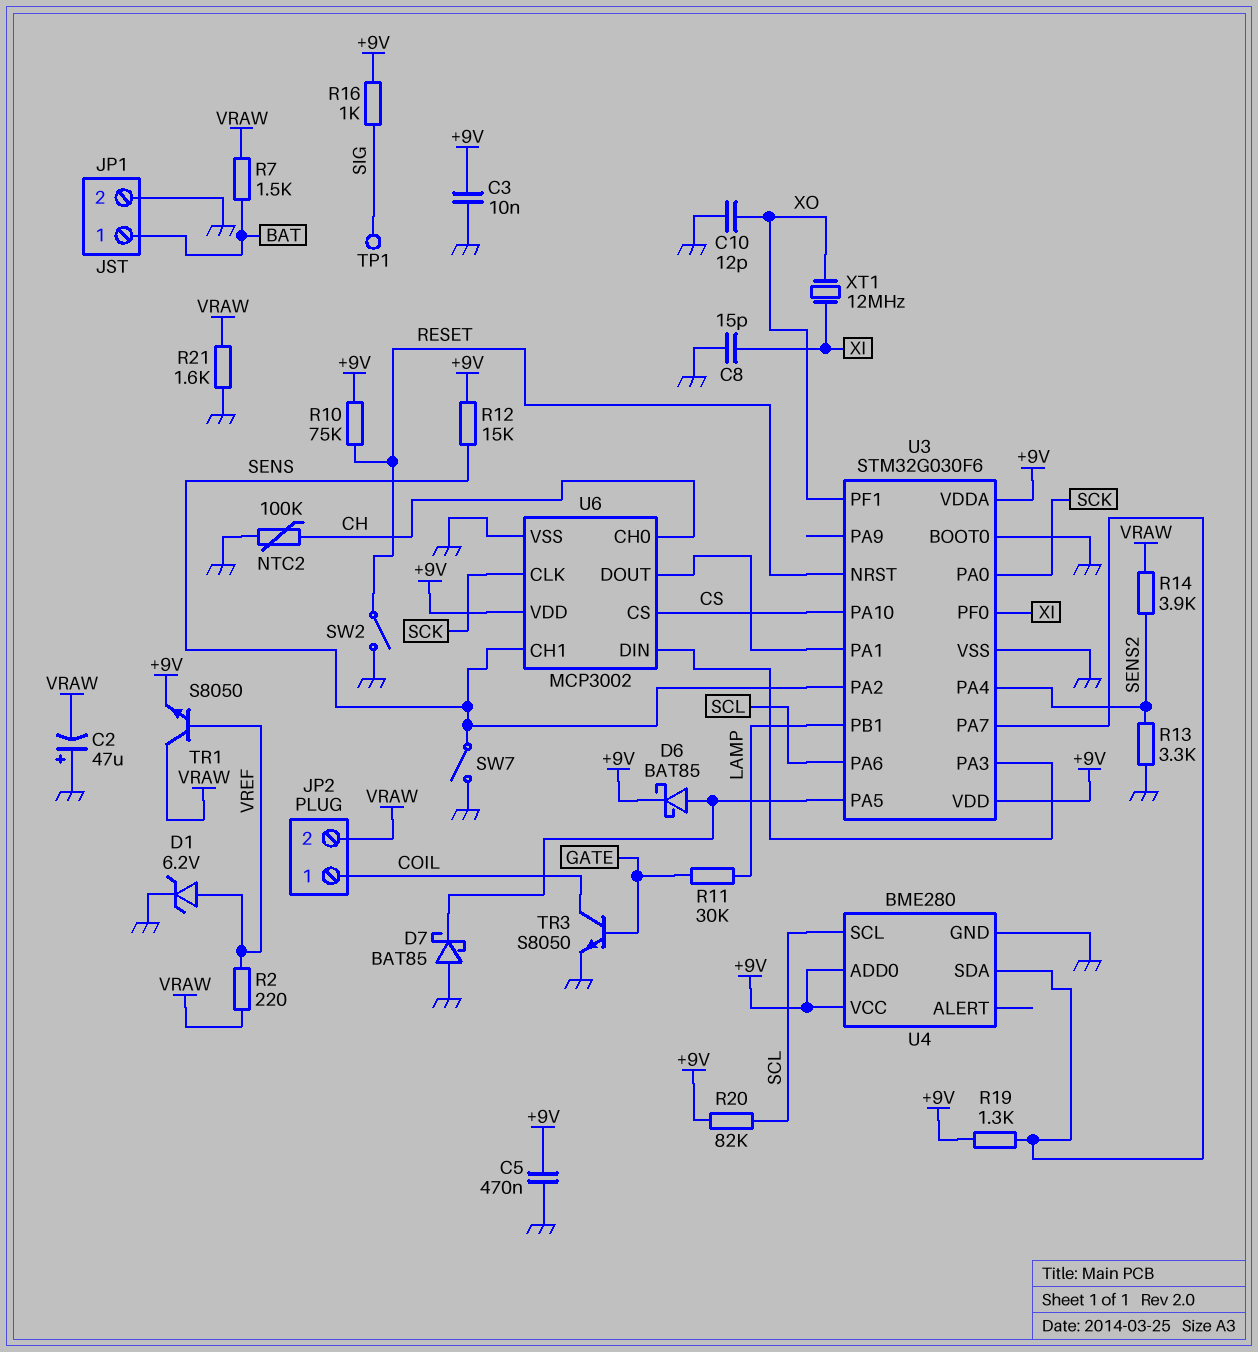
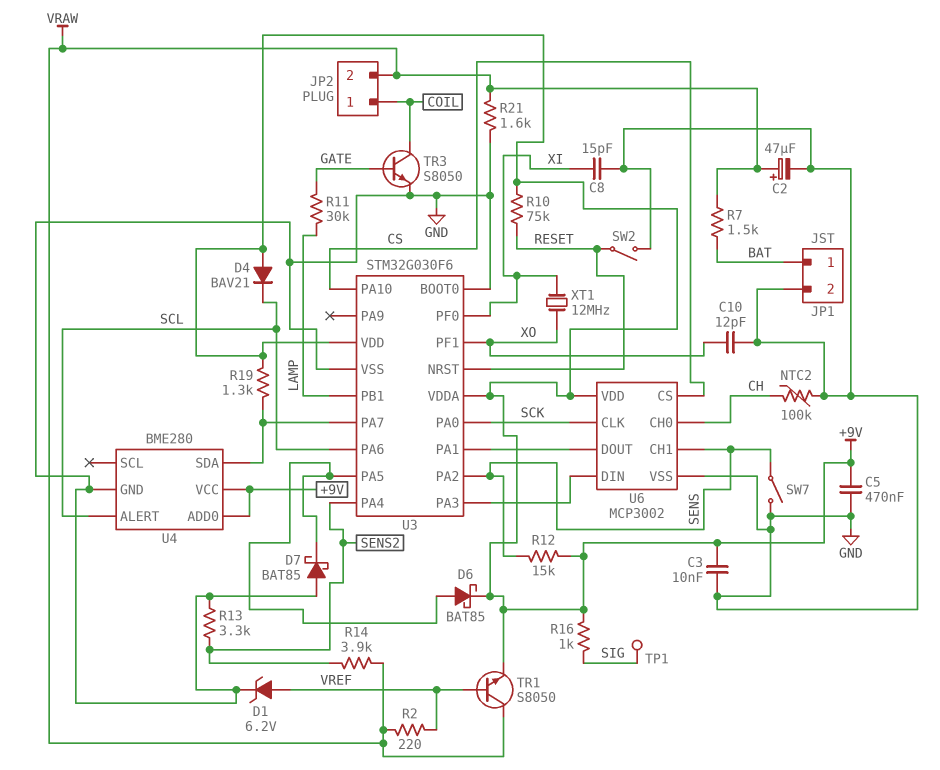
C2: 47uF (plus GND, minus VRAW) -> 47uF (plus VRAW, minus GND)
D4: none -> diode BAV21 (A +9V, K SCL)
R20: 82k (+9V, SCL) -> none
U4 pin ALERT: none -> SCL
U4 pin SCL: SCL -> none

